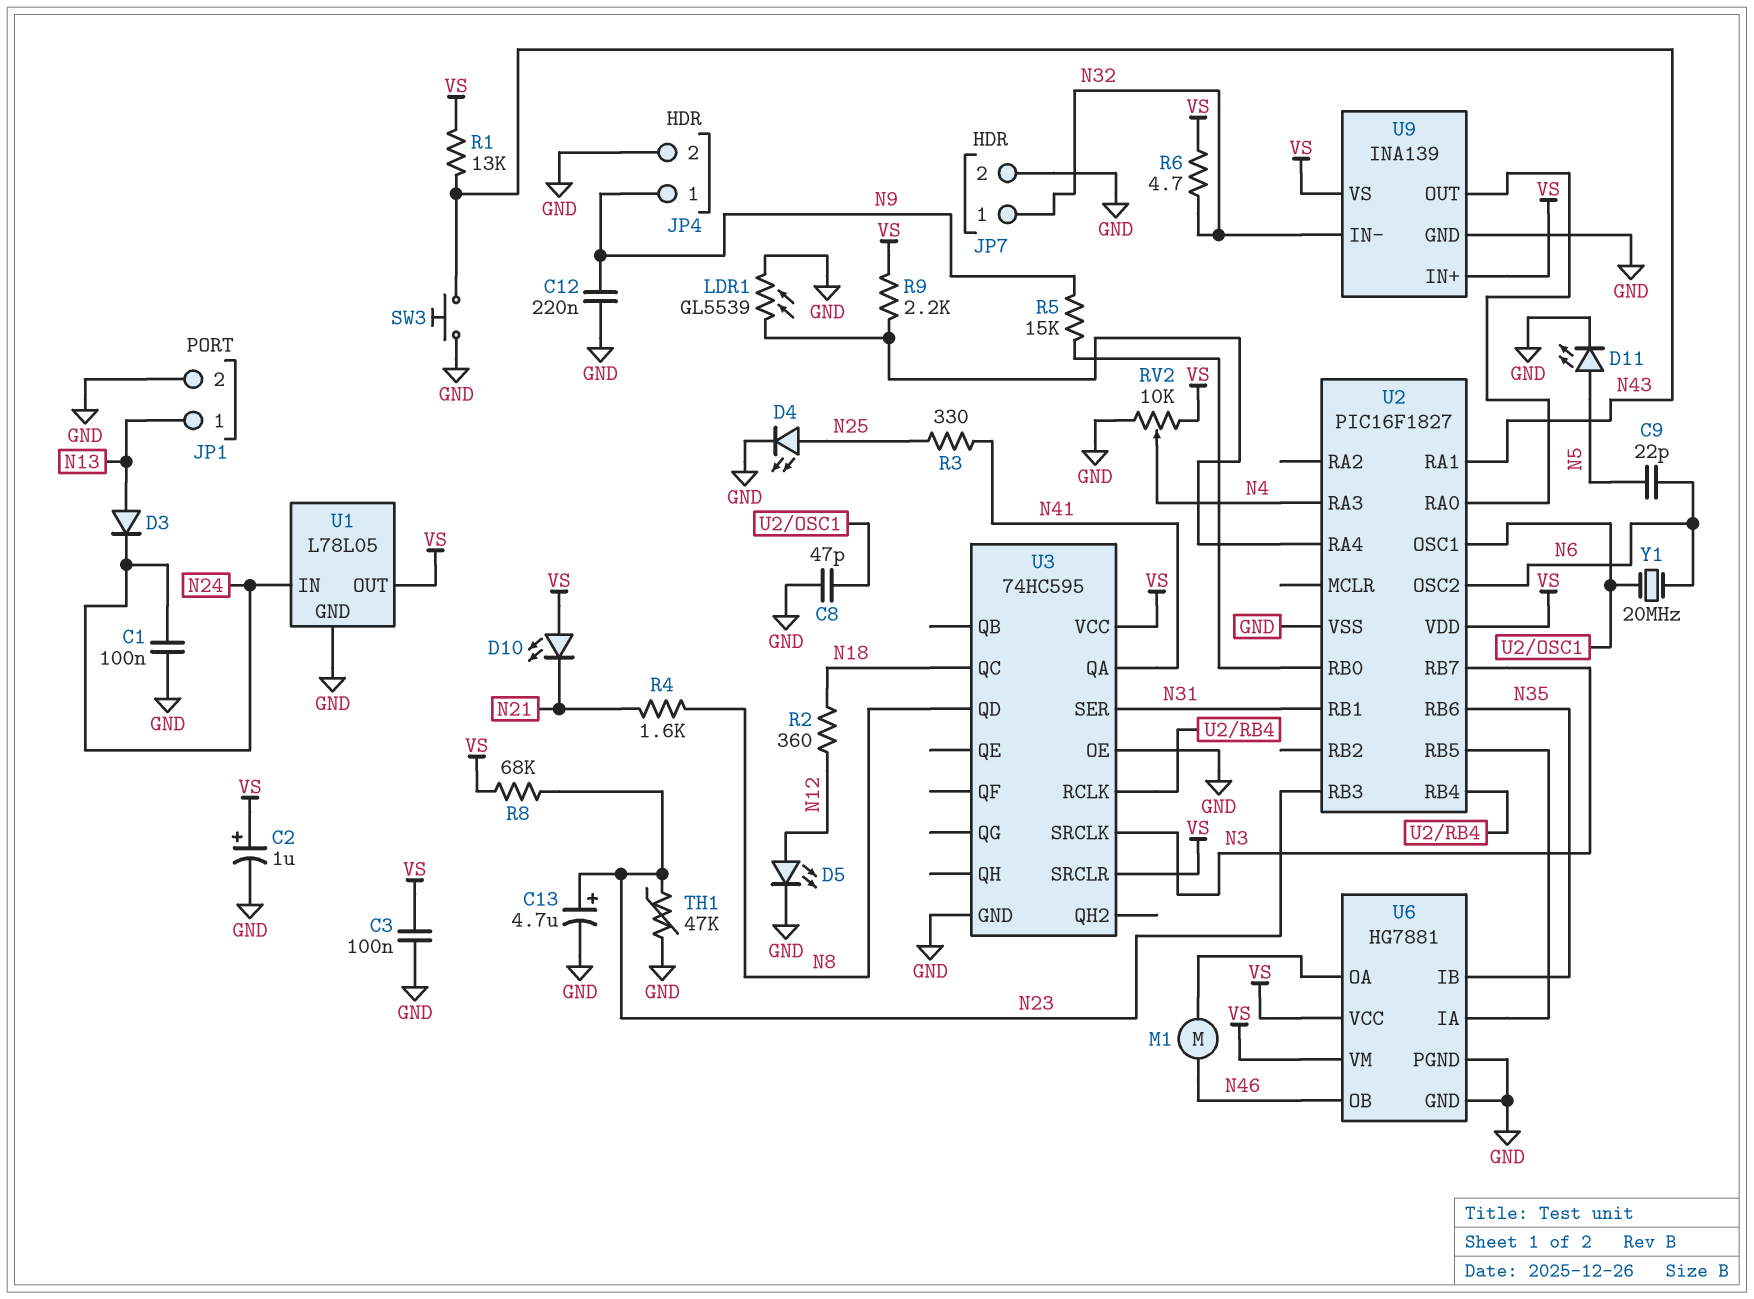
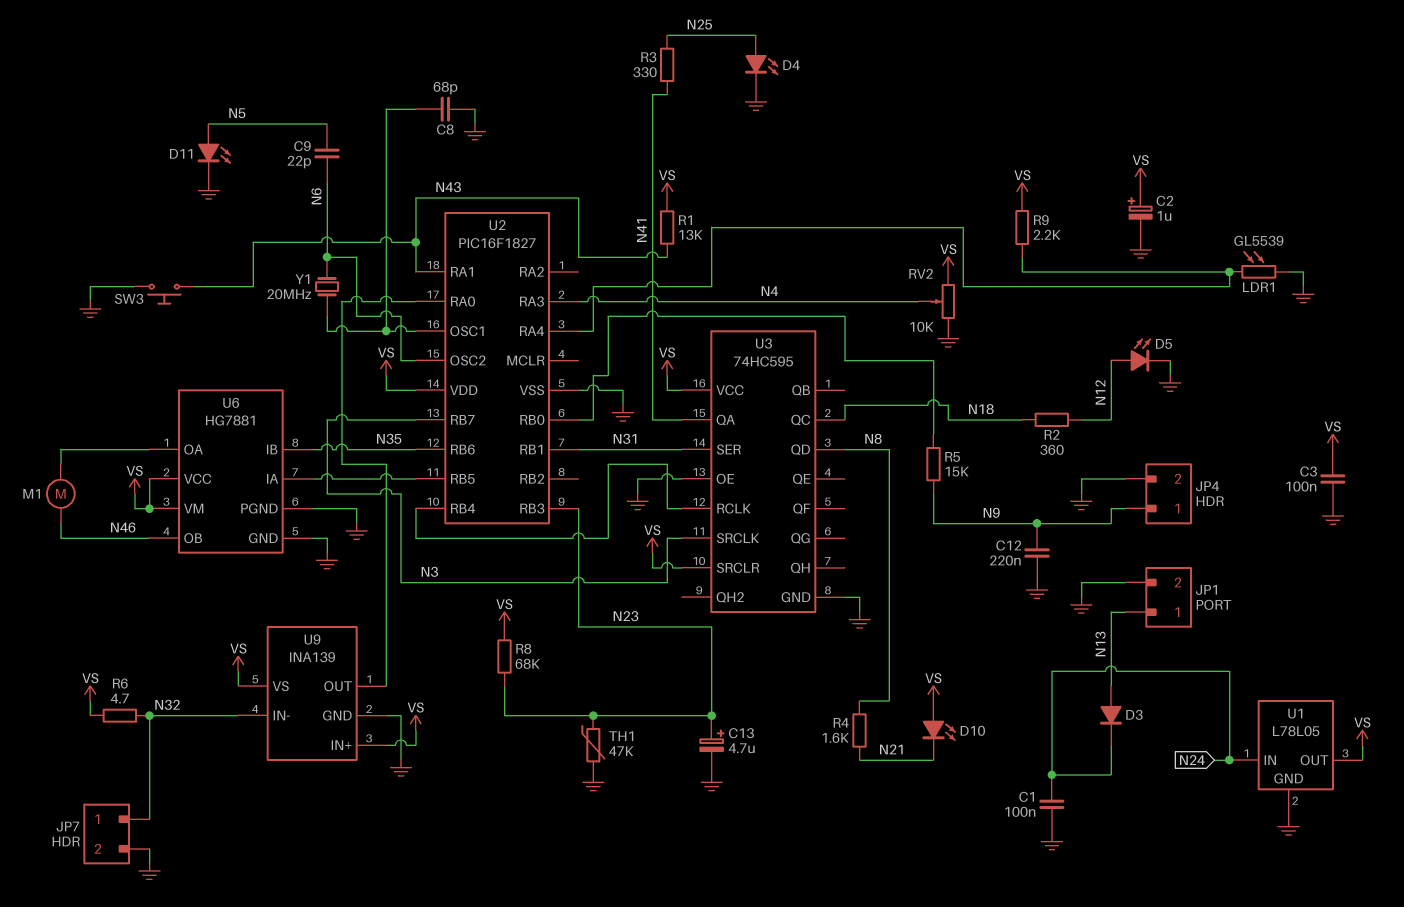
C8: 47pF (GND, U2/OSC1) -> 68pF (GND, U2/OSC1)

